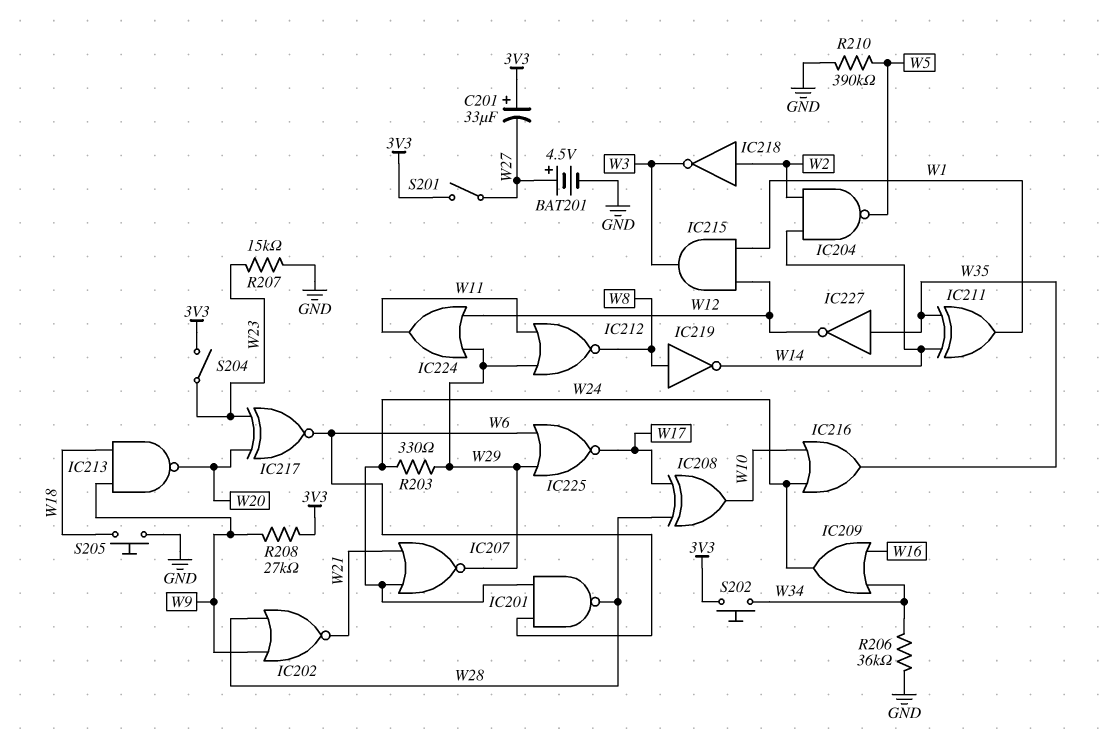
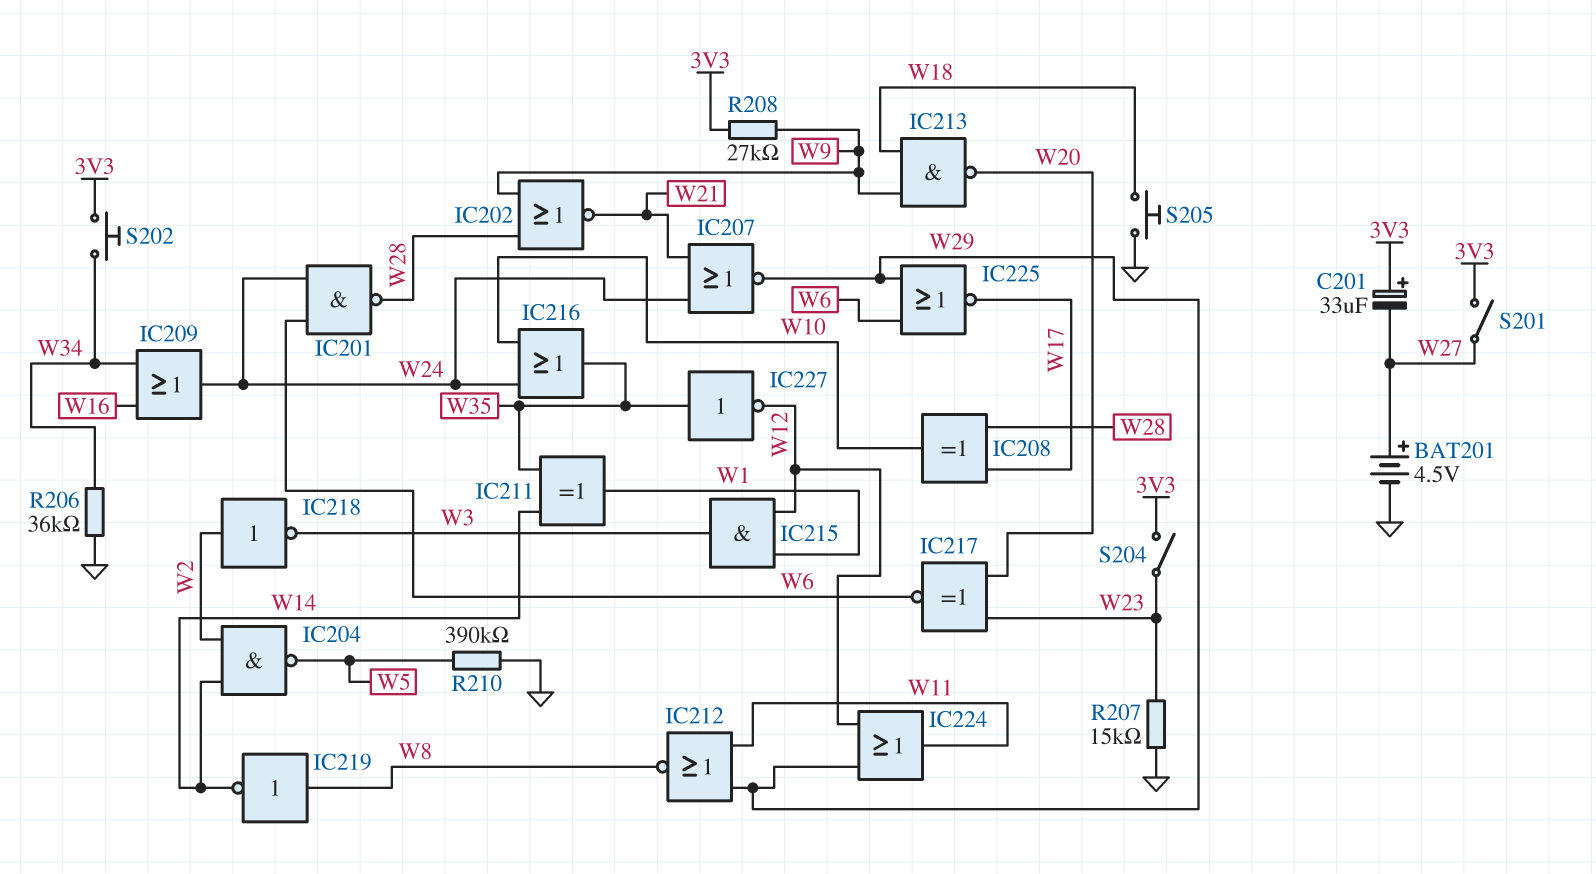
R203: 330 (W24, W29) -> none

